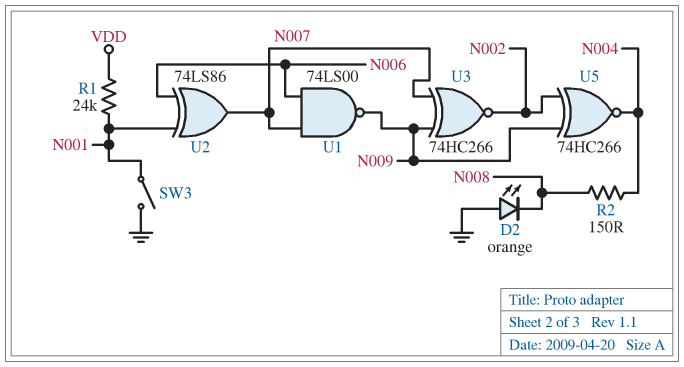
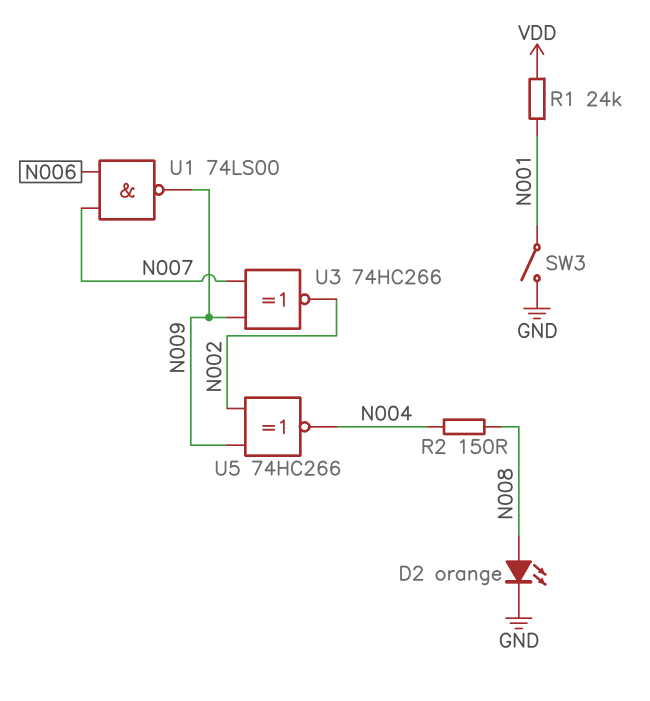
D2: LED orange (A GND, K N008) -> LED orange (A N008, K GND)
U2: XOR 74LS86 (in N001, in N006, out N007) -> none

